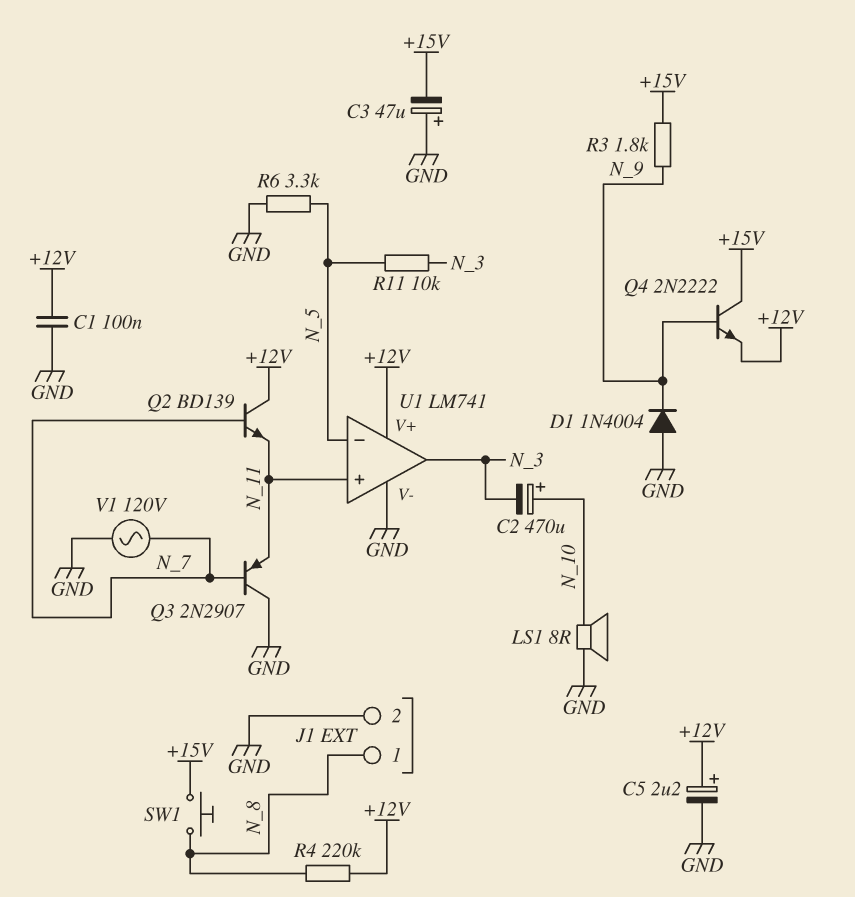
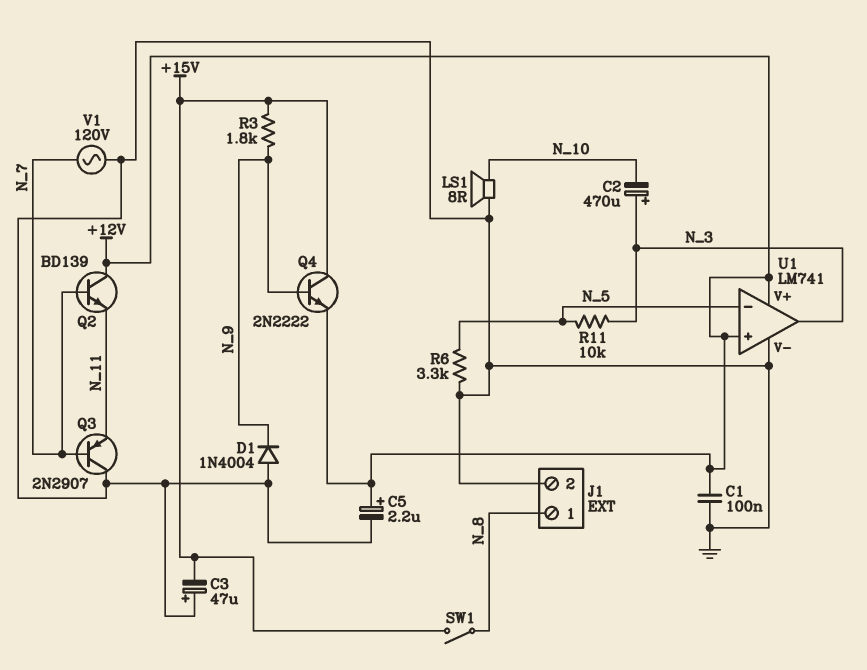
C2: 470uF (plus N_10, minus N_3) -> 470uF (plus N_3, minus N_10)
R4: 220k (+12V, N_8) -> none
SW1: button (+15V, N_8) -> switch (+15V, N_8)
U1 pin in+: N_11 -> +12V

